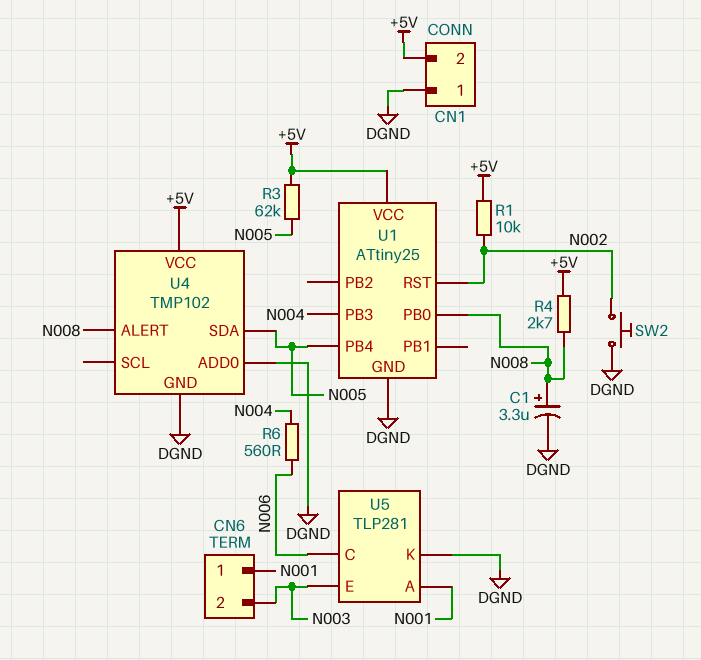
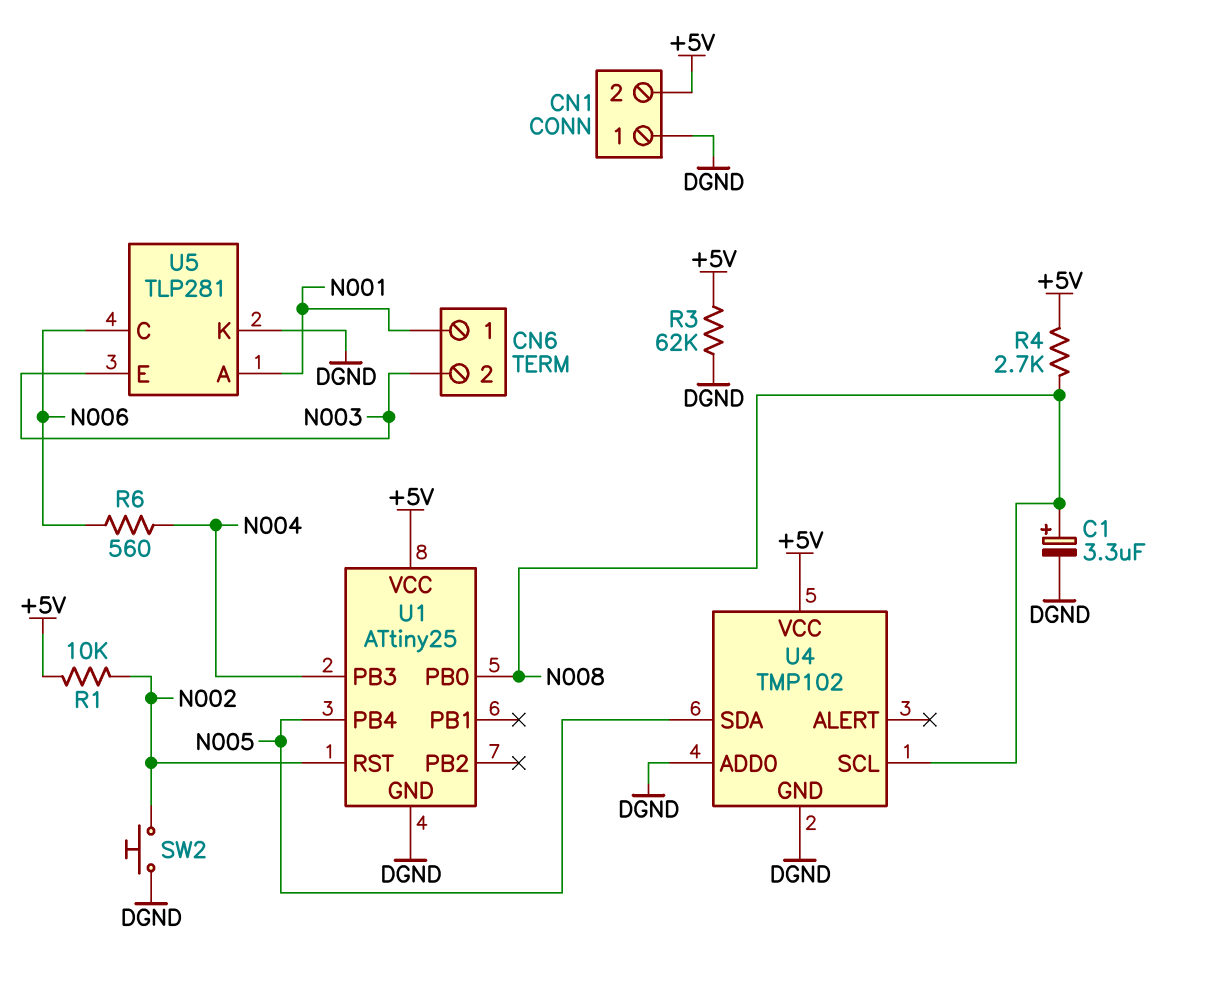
R3: 62k (+5V, N005) -> 62k (+5V, DGND)
U4 pin ALERT: N008 -> none
U4 pin SCL: none -> N008

